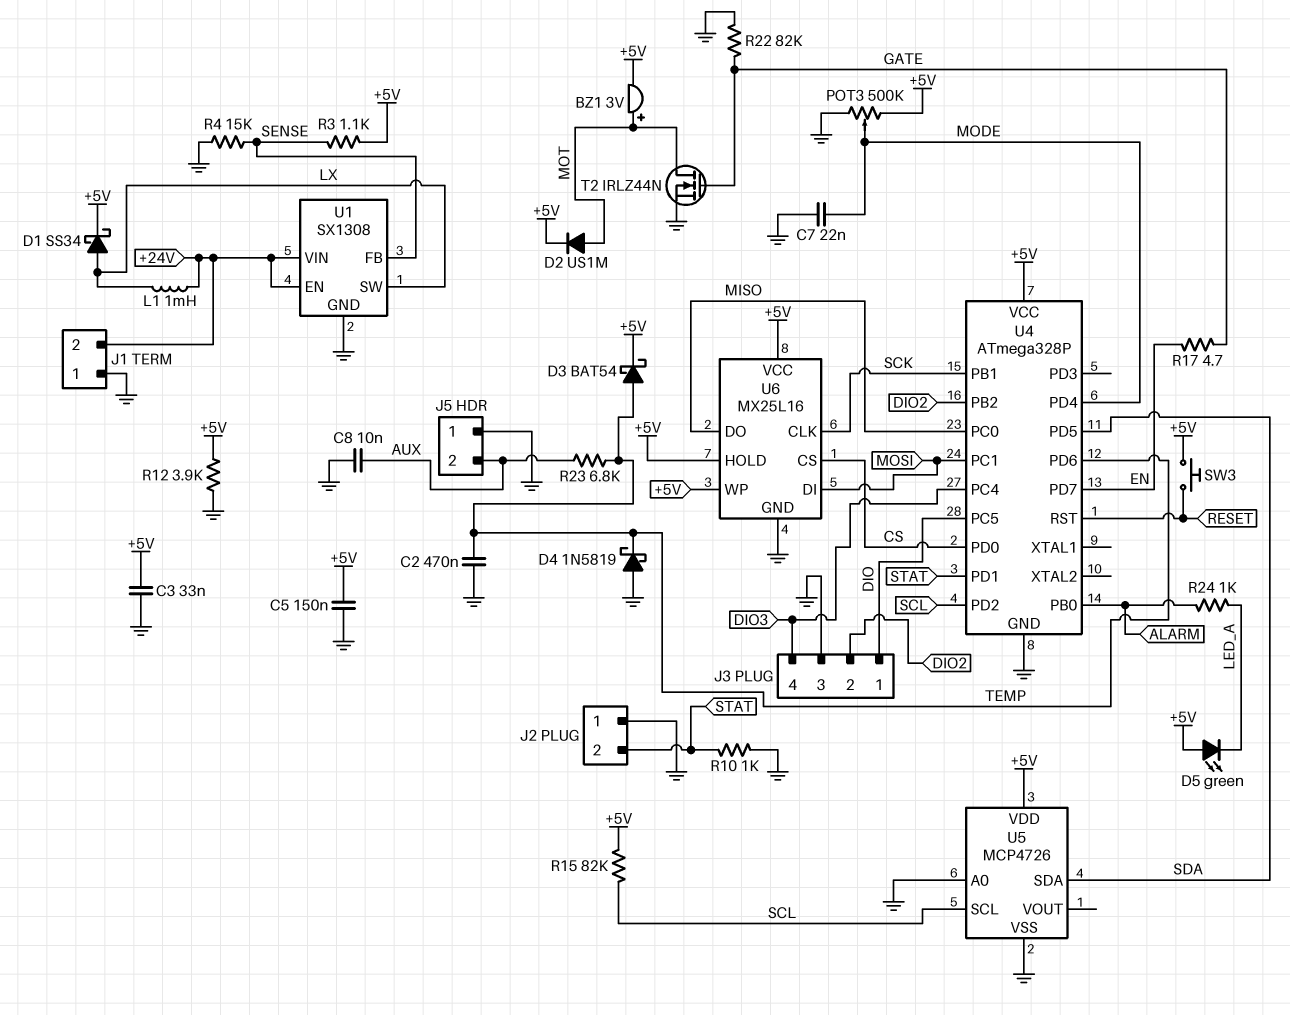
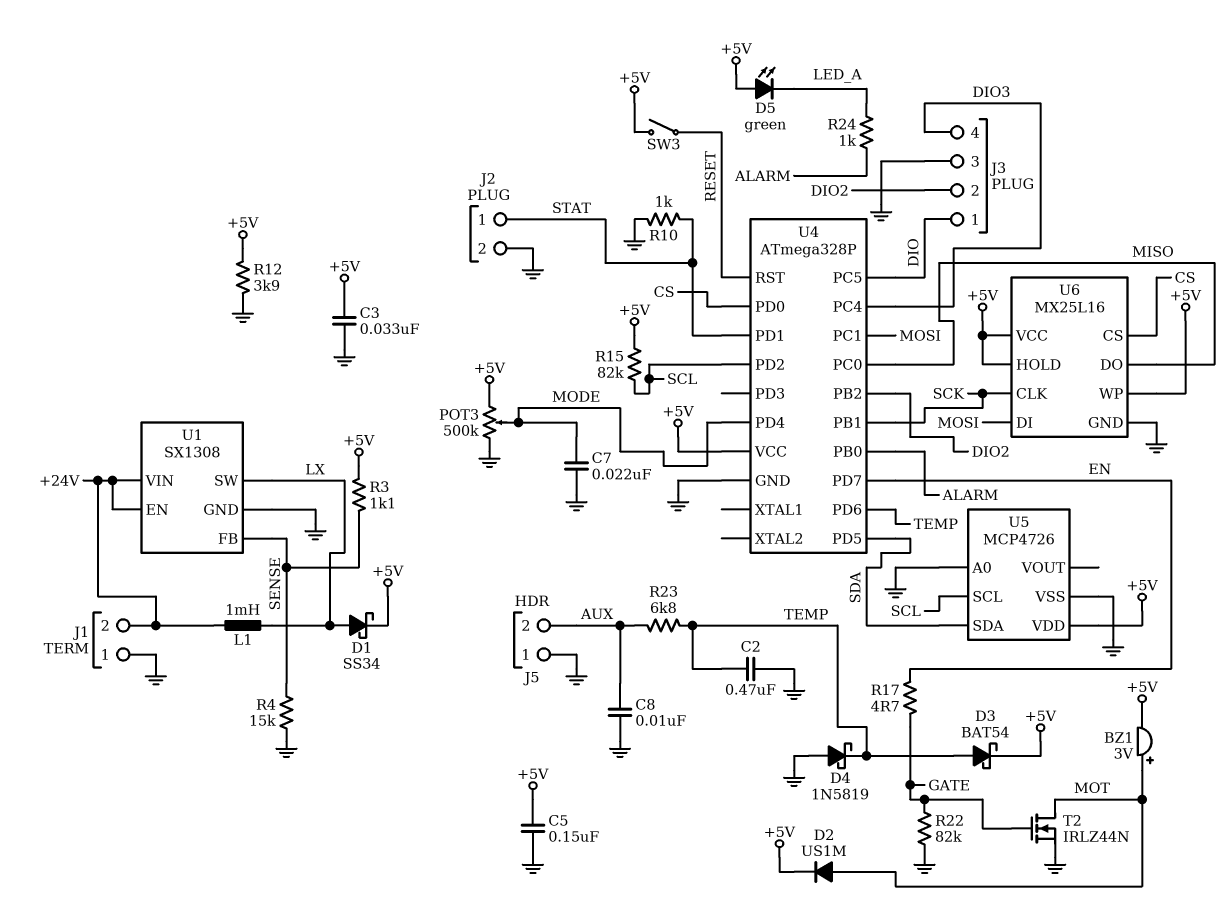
J2 pin 1: GND -> STAT
J2 pin 2: STAT -> GND
SW3: button (+5V, RESET) -> switch (+5V, RESET)

